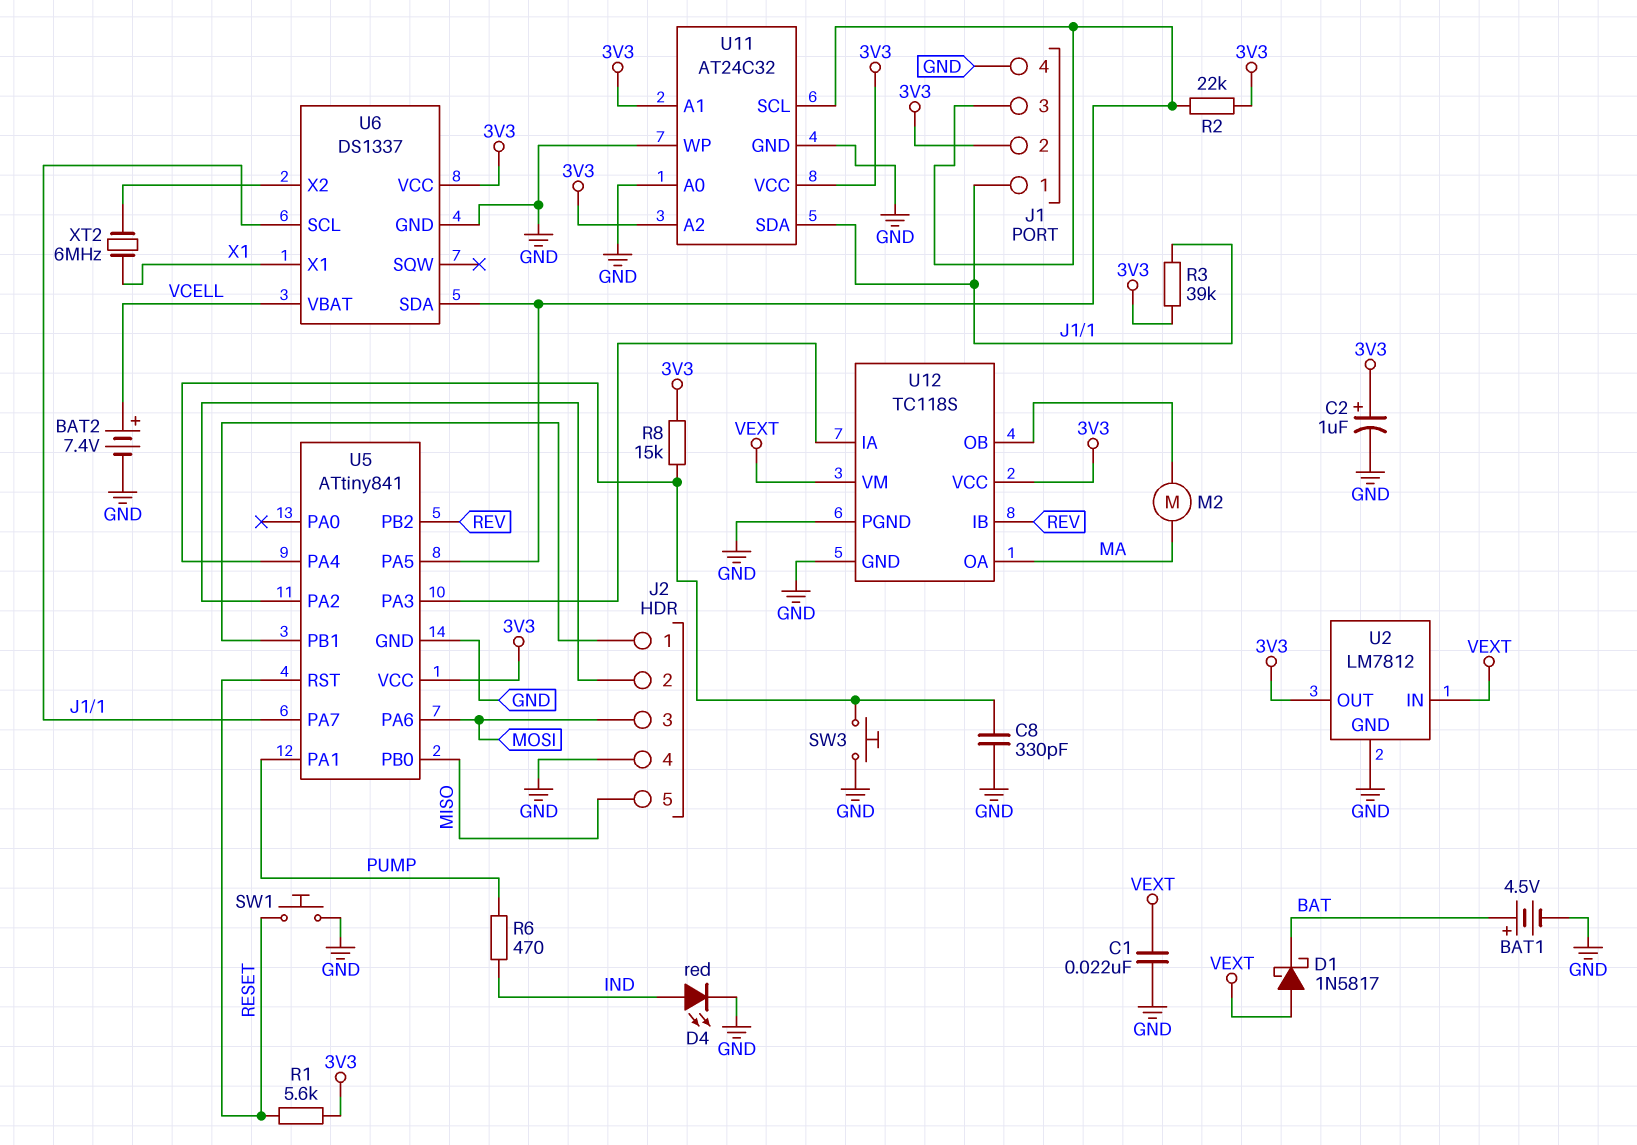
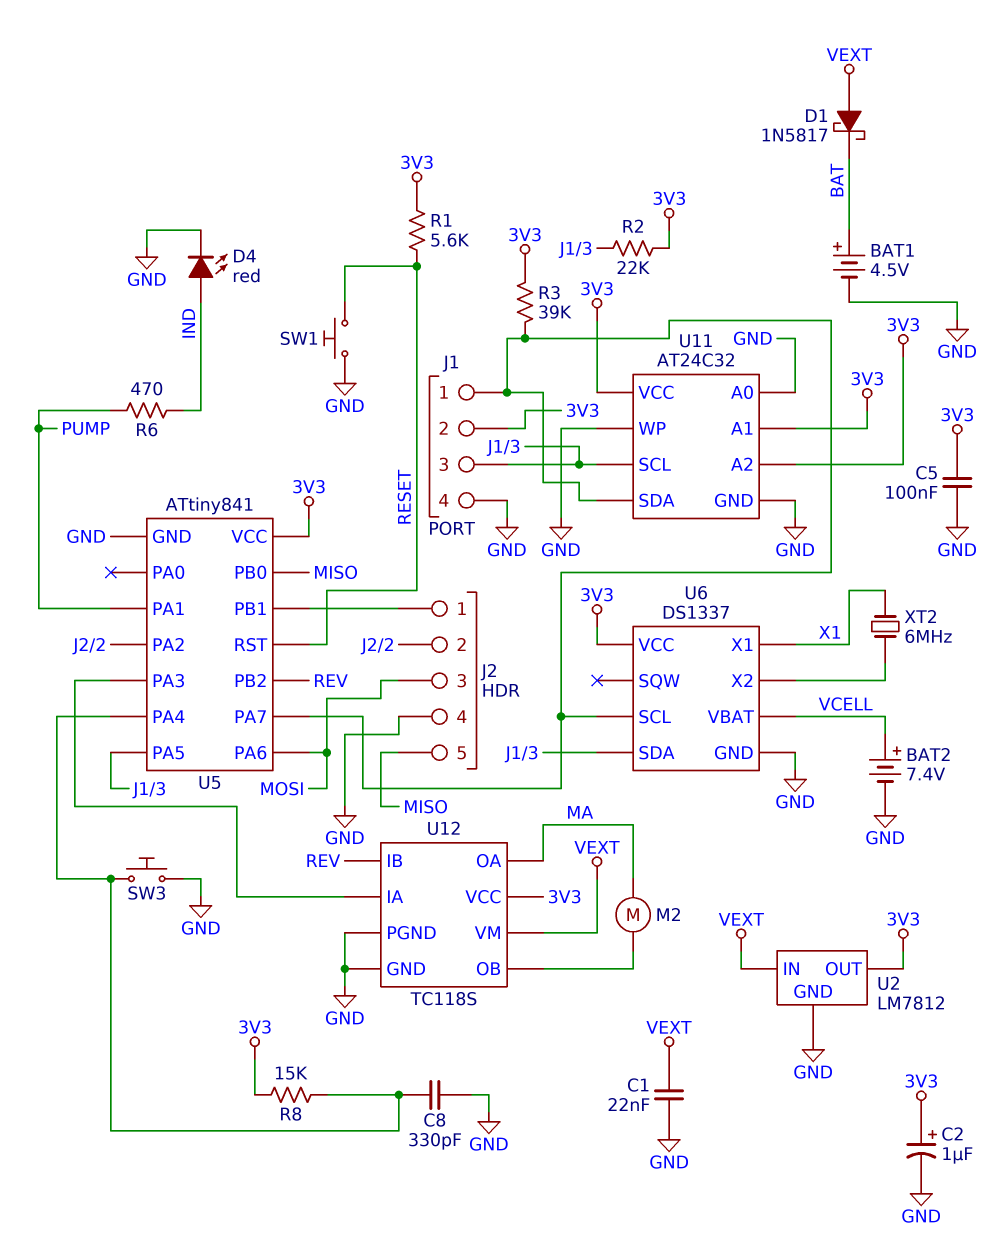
C5: none -> 100nF (3V3, GND)

